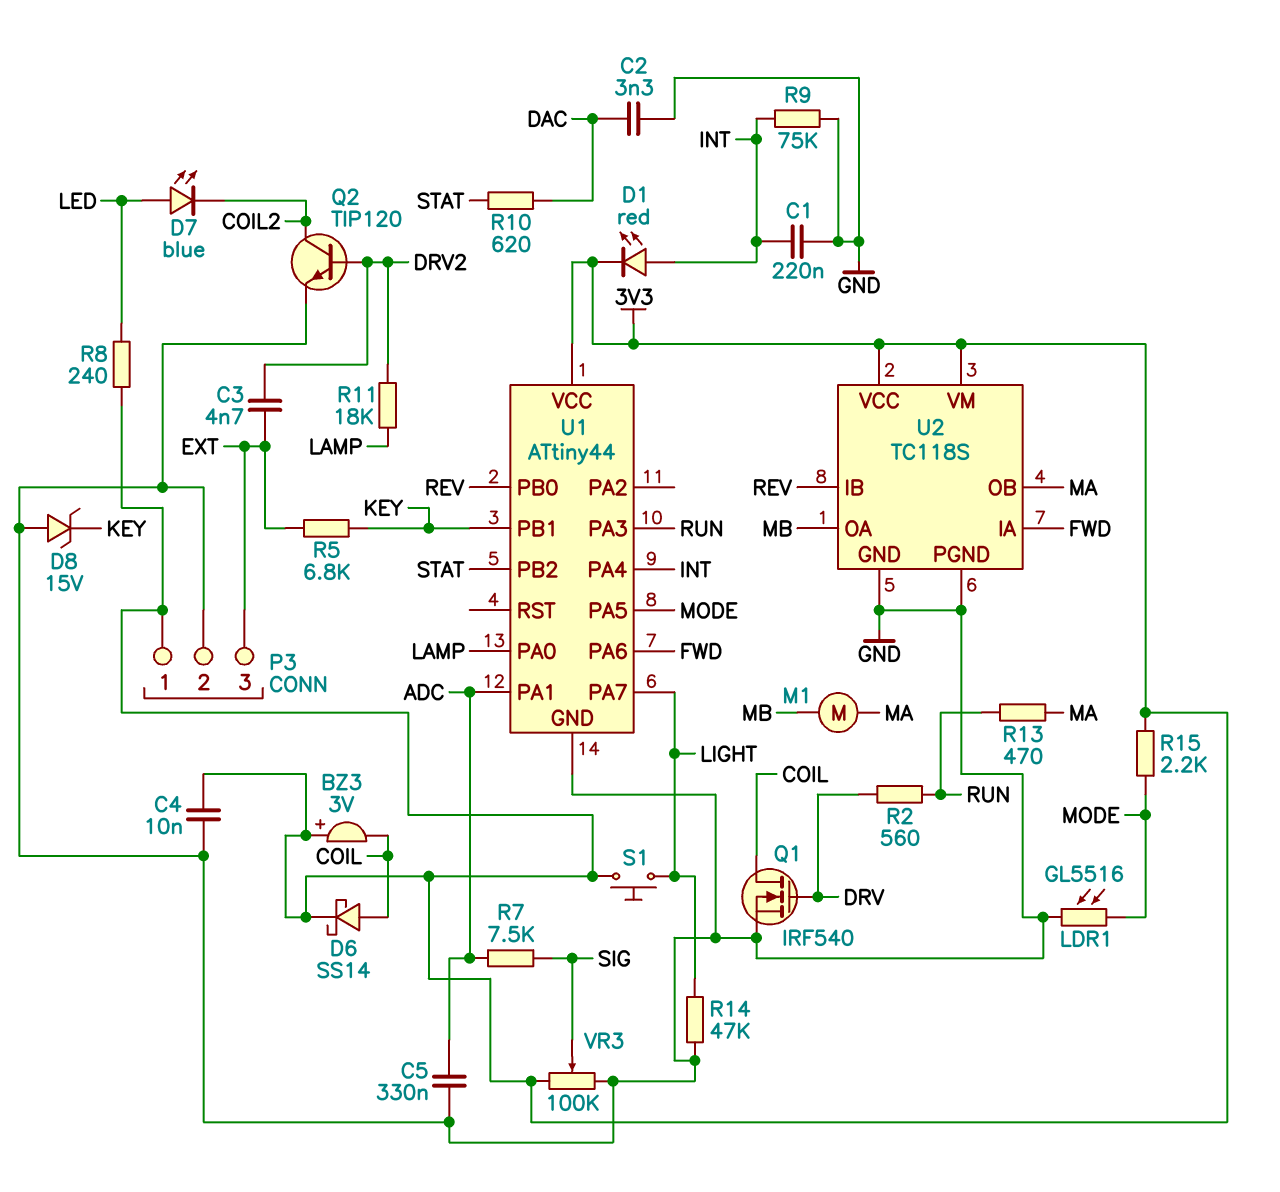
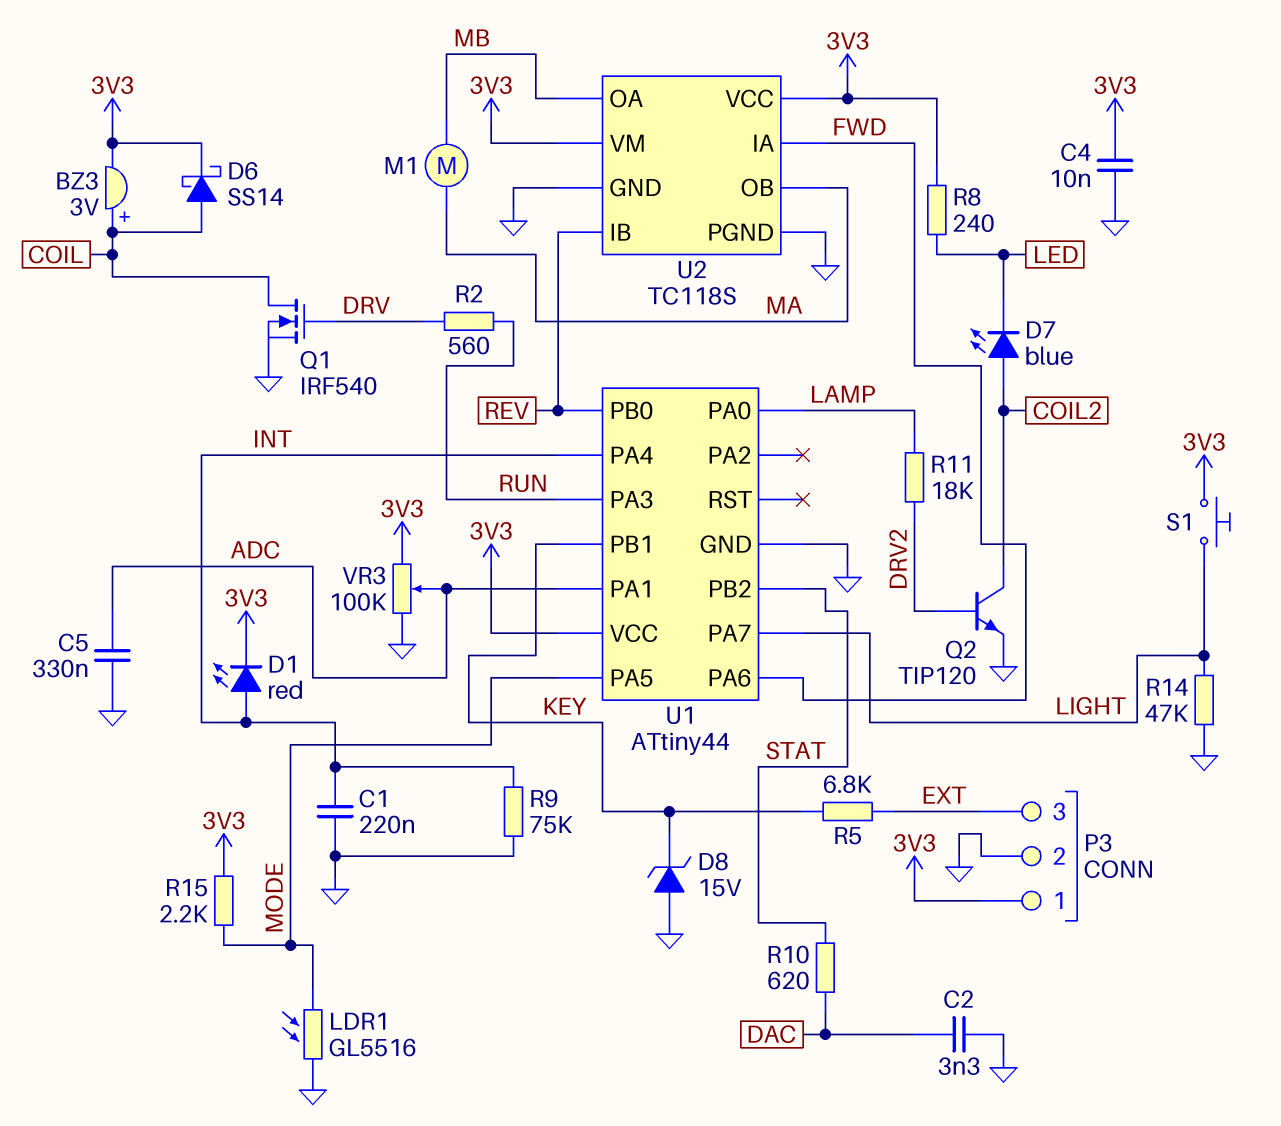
BZ3: buzzer 3V (plus 3V3, minus COIL) -> buzzer 3V (plus COIL, minus 3V3)
C3: 4.7nF (DRV2, EXT) -> none
D7: LED blue (A LED, K COIL2) -> LED blue (A COIL2, K LED)
R7: 7.5k (ADC, SIG) -> none
R13: 470 (MA, RUN) -> none
VR3: 100k (3V3, GND, wiper SIG) -> 100k (3V3, GND, wiper ADC)

